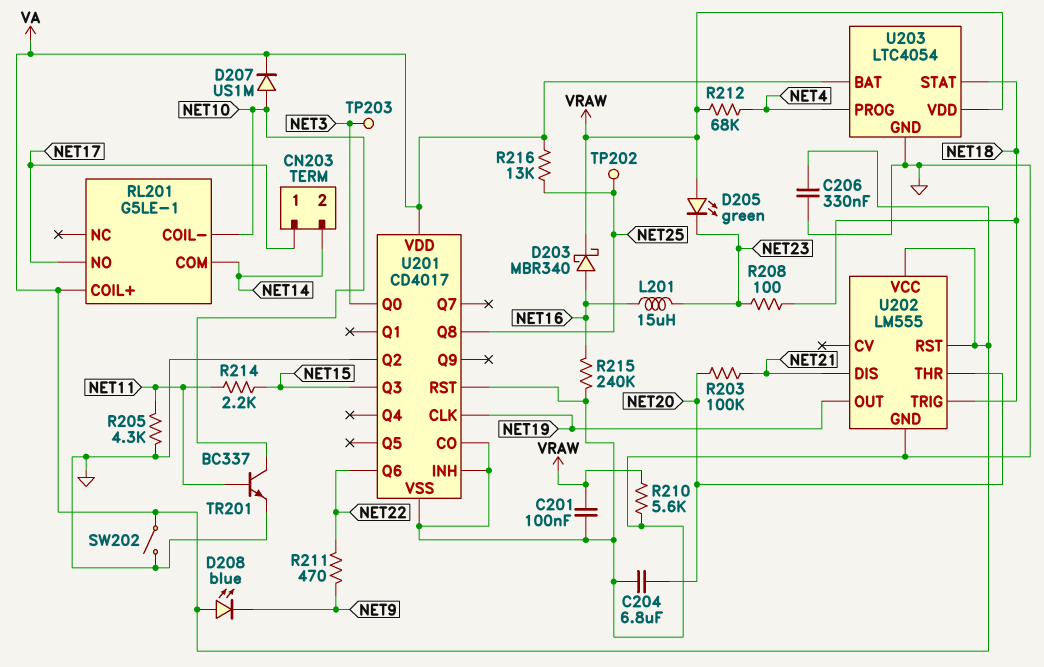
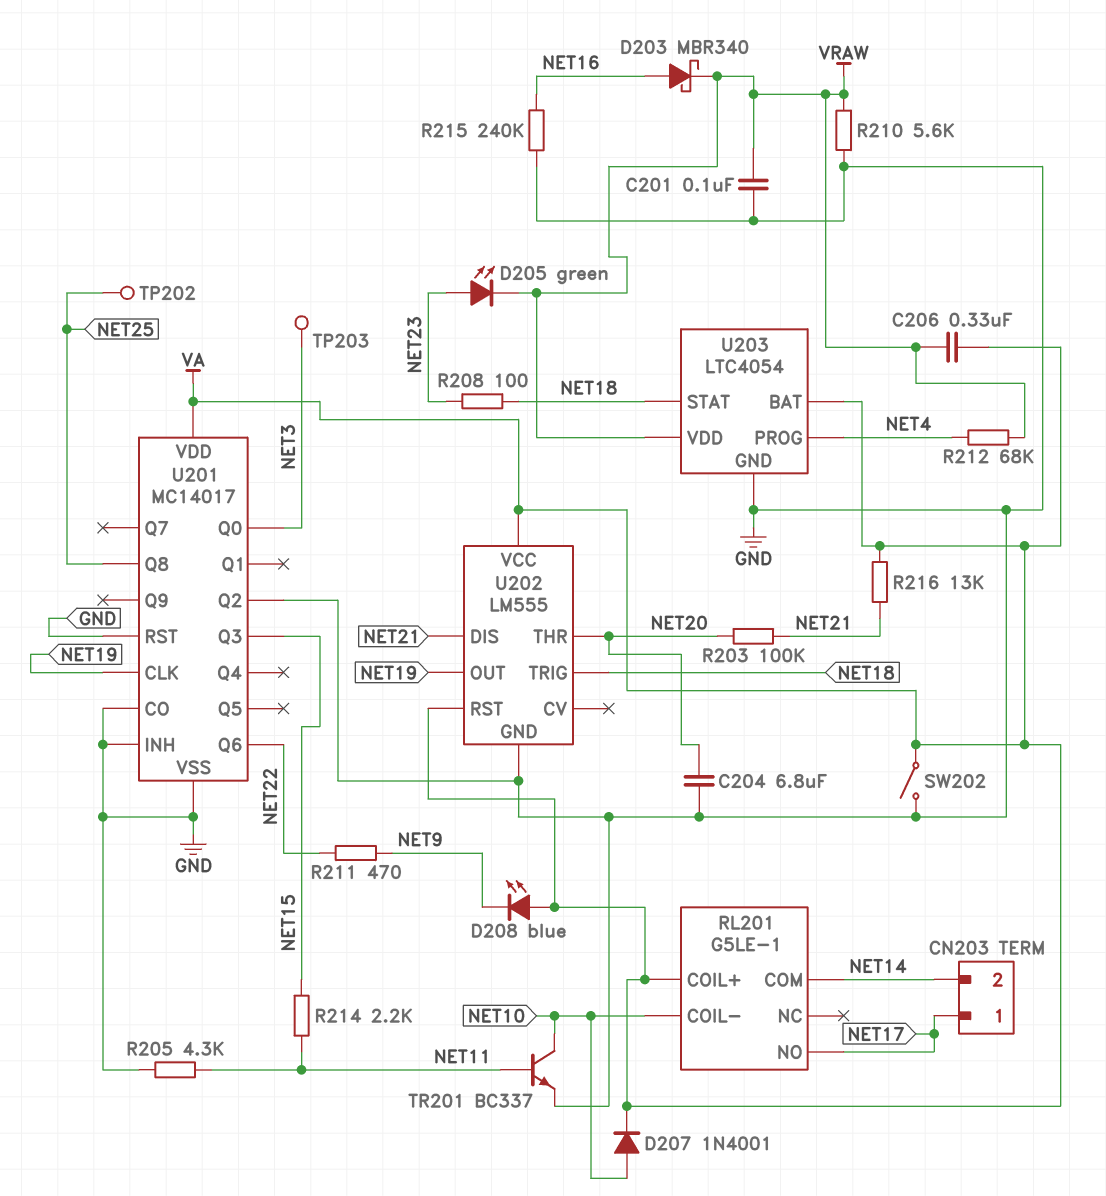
C206: 330nF (GND, VA) -> 330nF (VA, VRAW)
D205: LED green (A VRAW, K NET23) -> LED green (A NET23, K VRAW)
D207: diode US1M (A NET10, K VA) -> diode 1N4001 (A NET10, K VA)
L201: 15uH (NET16, NET23) -> none
R216: 13k (NET25, VA) -> 13k (NET21, VA)
U201: CD4017 -> MC14017

